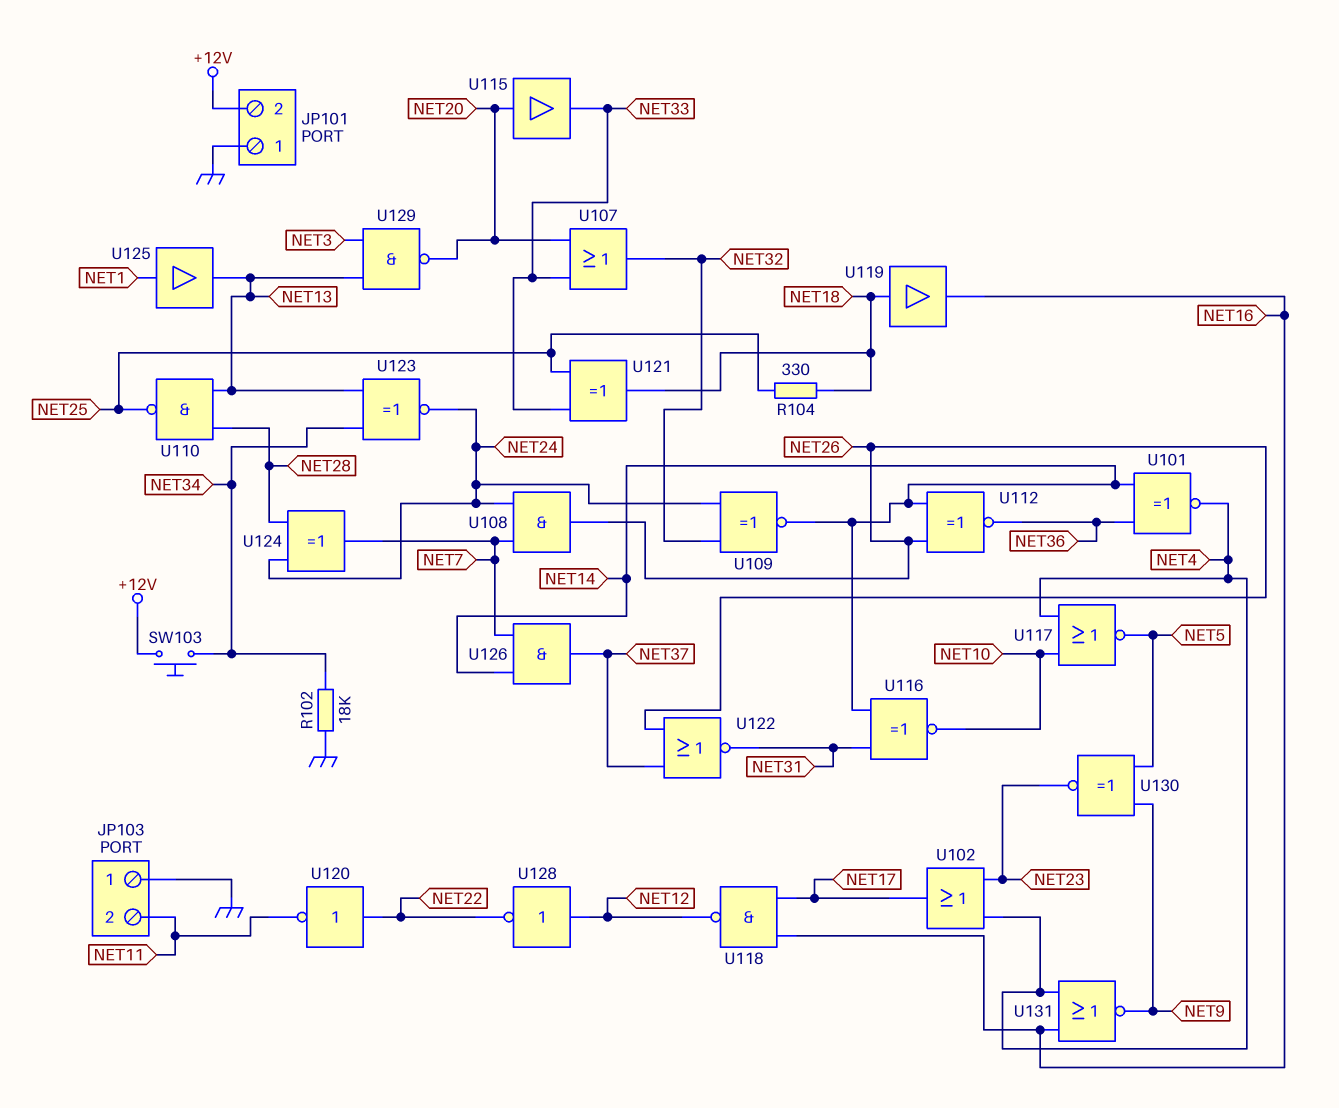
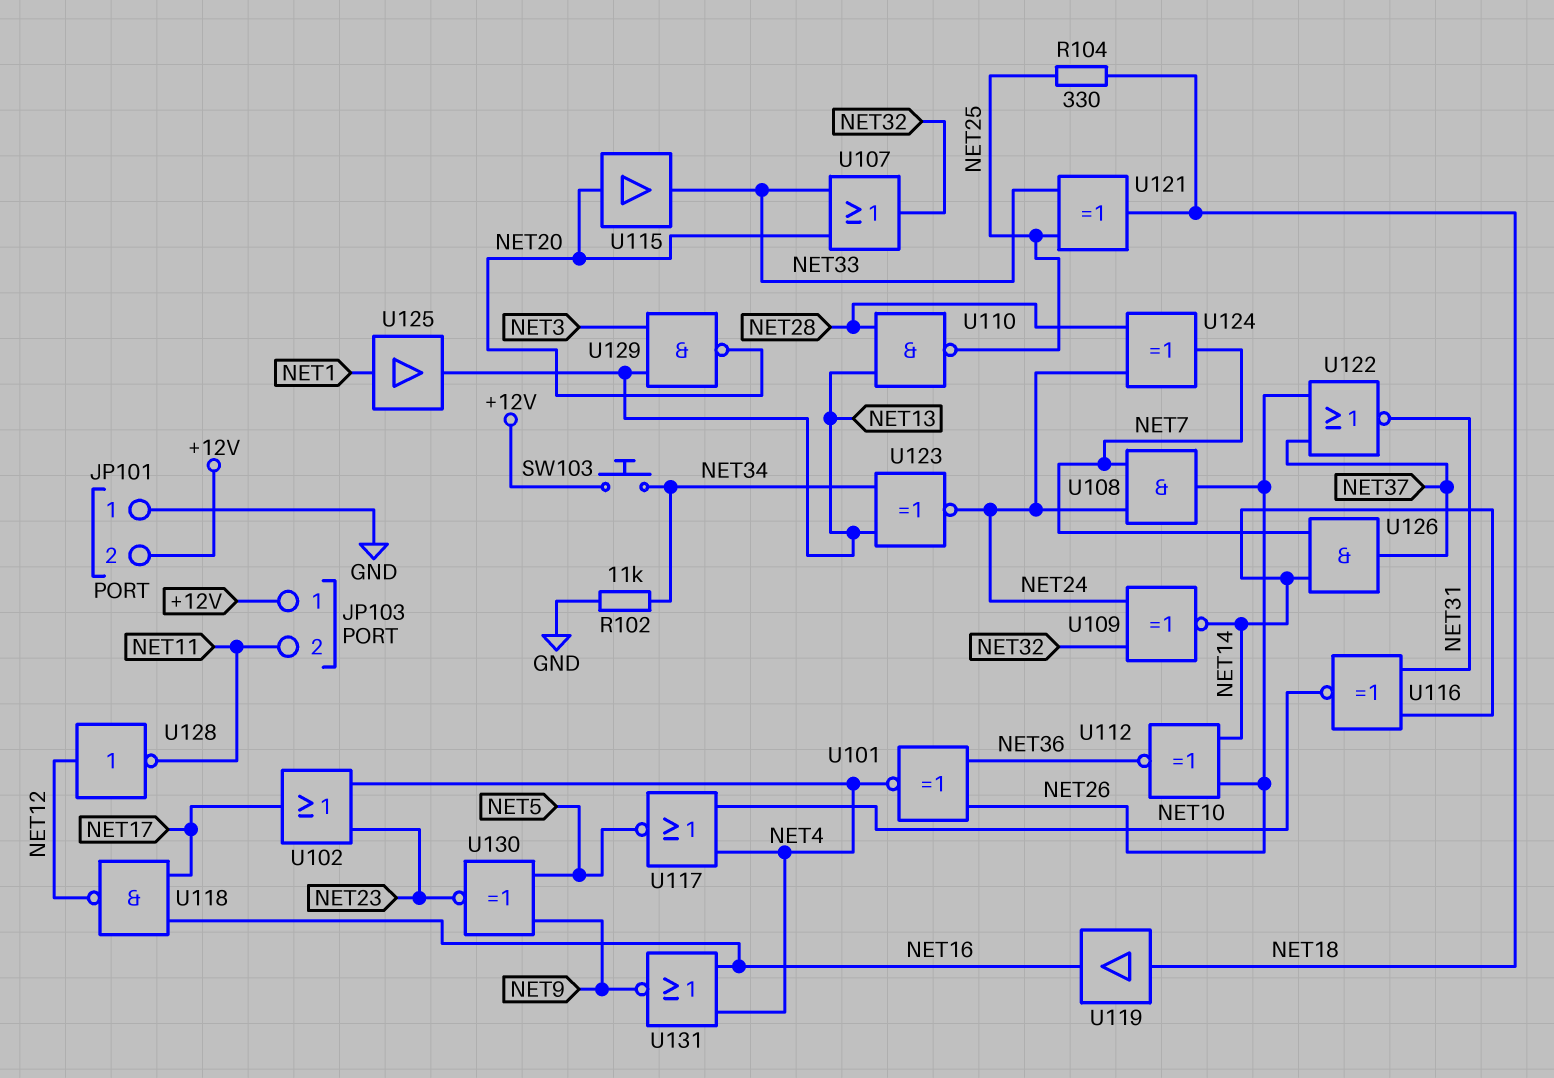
JP103 pin 1: GND -> +12V
R102: 18k (GND, NET34) -> 11k (GND, NET34)
U101: XNOR (in NET14, in NET36, out NET4) -> XNOR (in NET26, in NET36, out NET4)
U120: NOT (in NET22, out NET11) -> none
U128: NOT (in NET12, out NET22) -> NOT (in NET12, out NET11)

